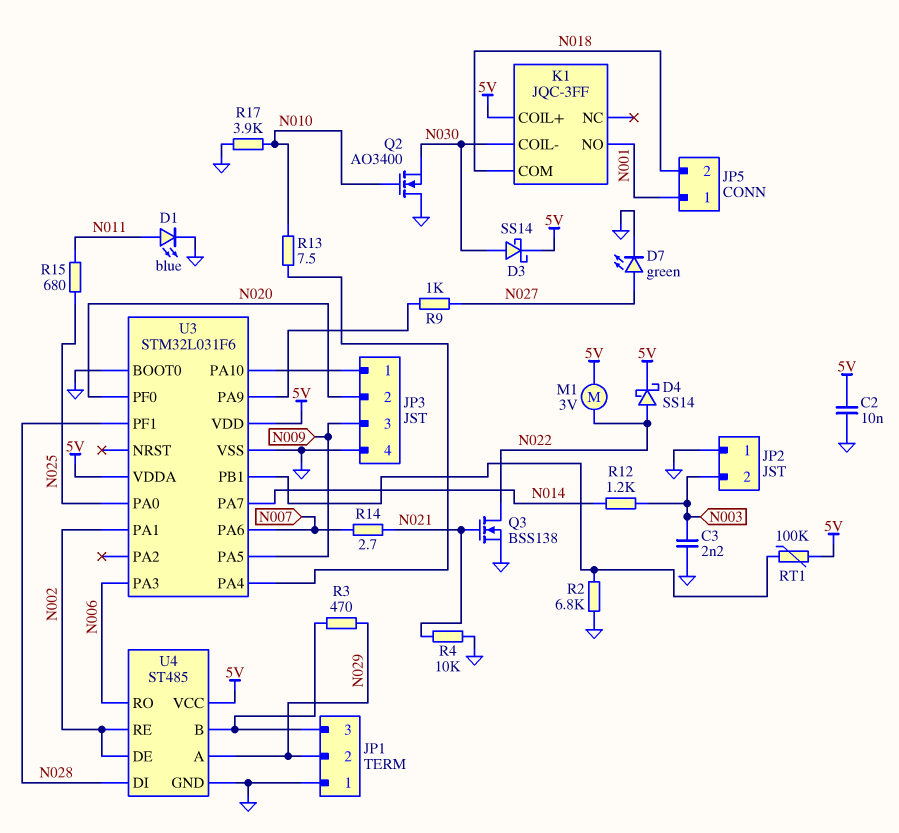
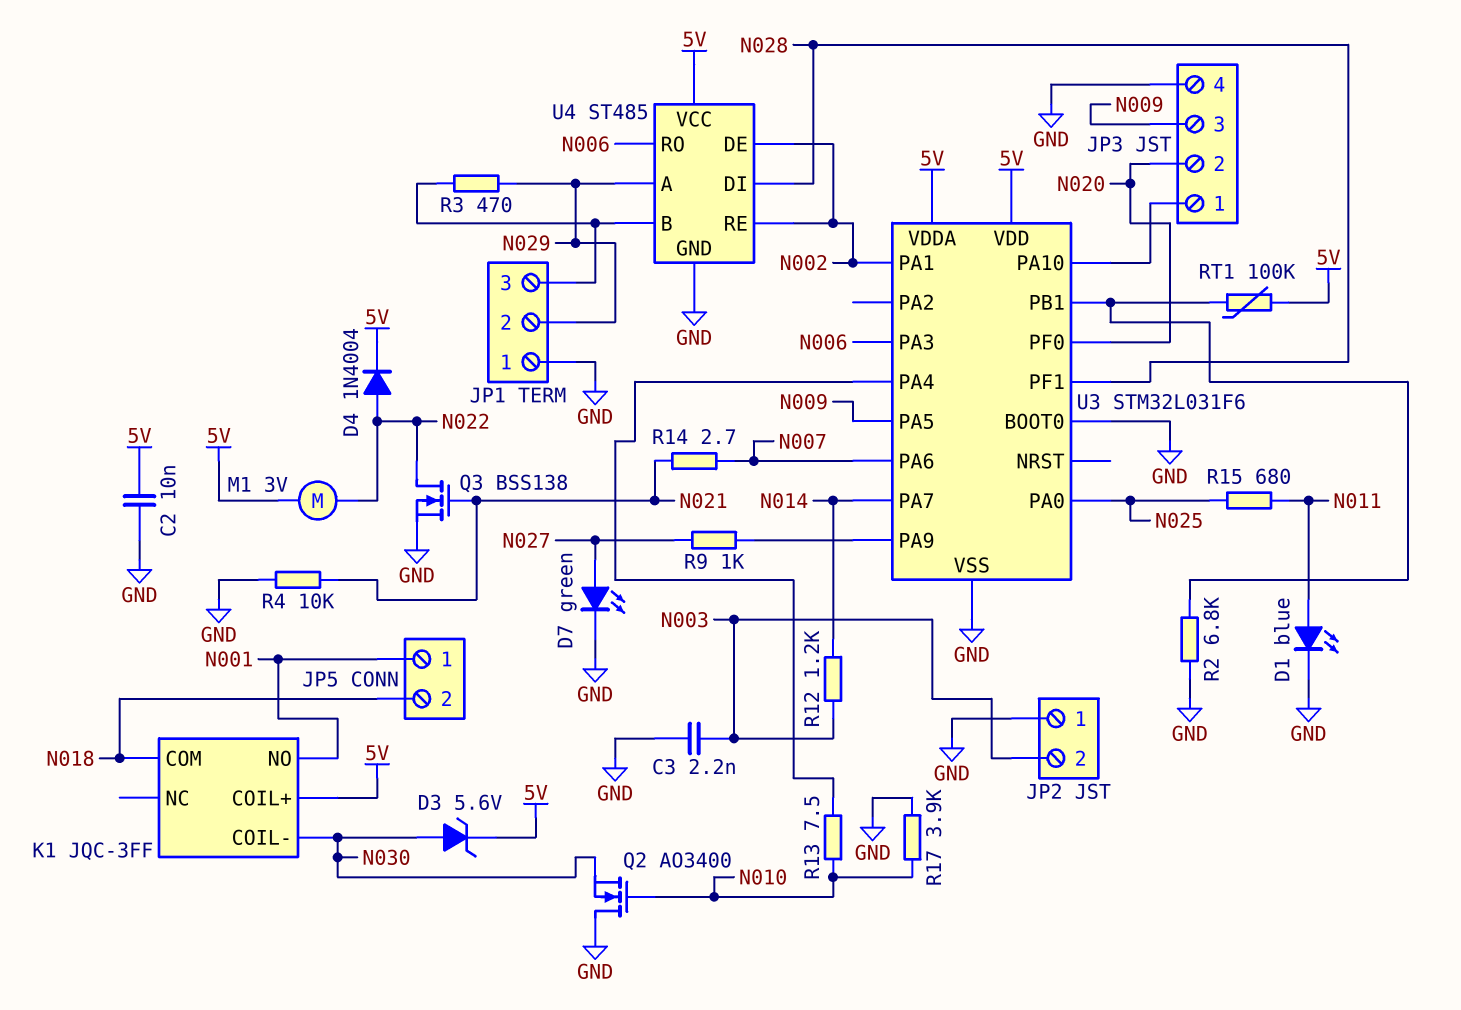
D3: schottky SS14 (A N030, K 5V) -> zener 5.6V (A N030, K 5V)
D4: schottky SS14 (A N022, K 5V) -> diode 1N4004 (A N022, K 5V)

